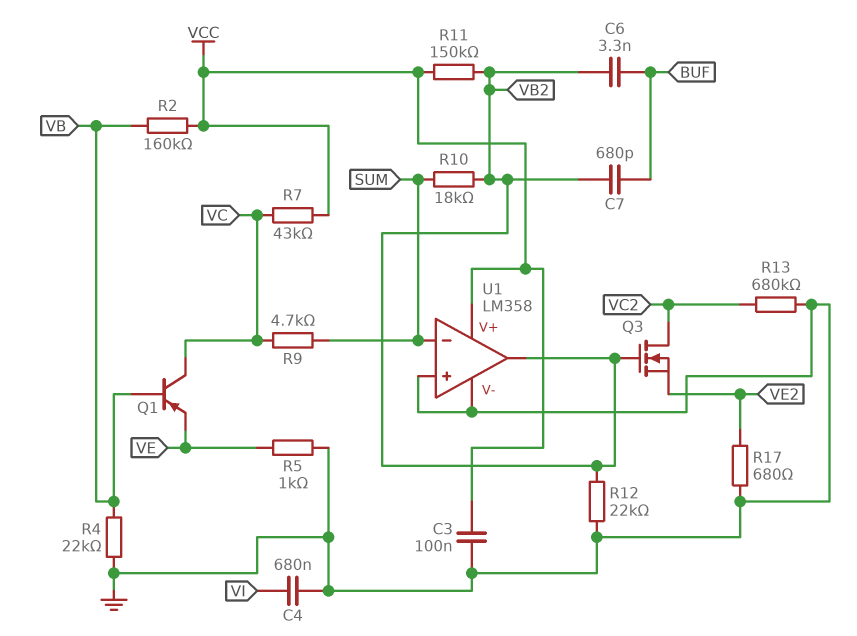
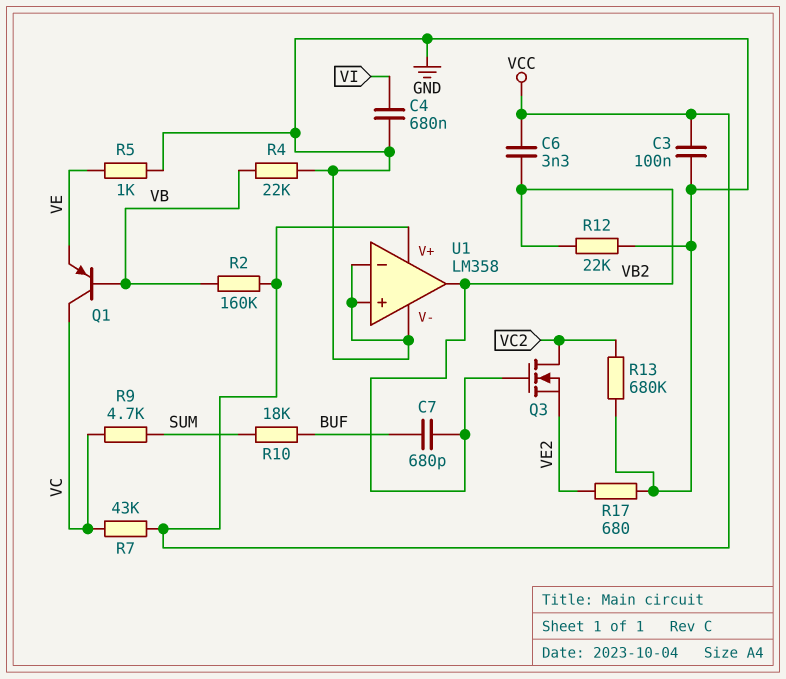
C6: 3.3nF (BUF, VB2) -> 3.3nF (VB2, VCC)
R10: 18k (SUM, VB2) -> 18k (BUF, SUM)
R11: 150k (VB2, VCC) -> none
U1 pin in-: SUM -> GND

